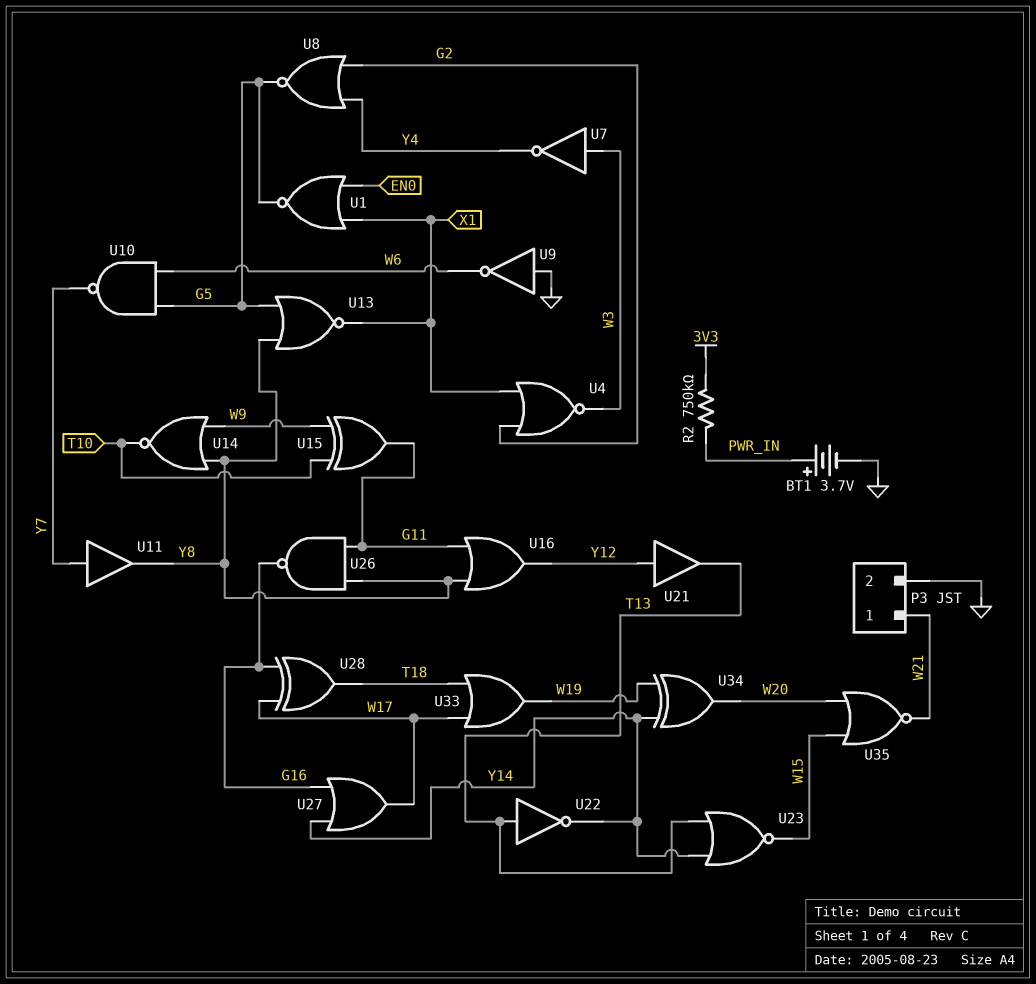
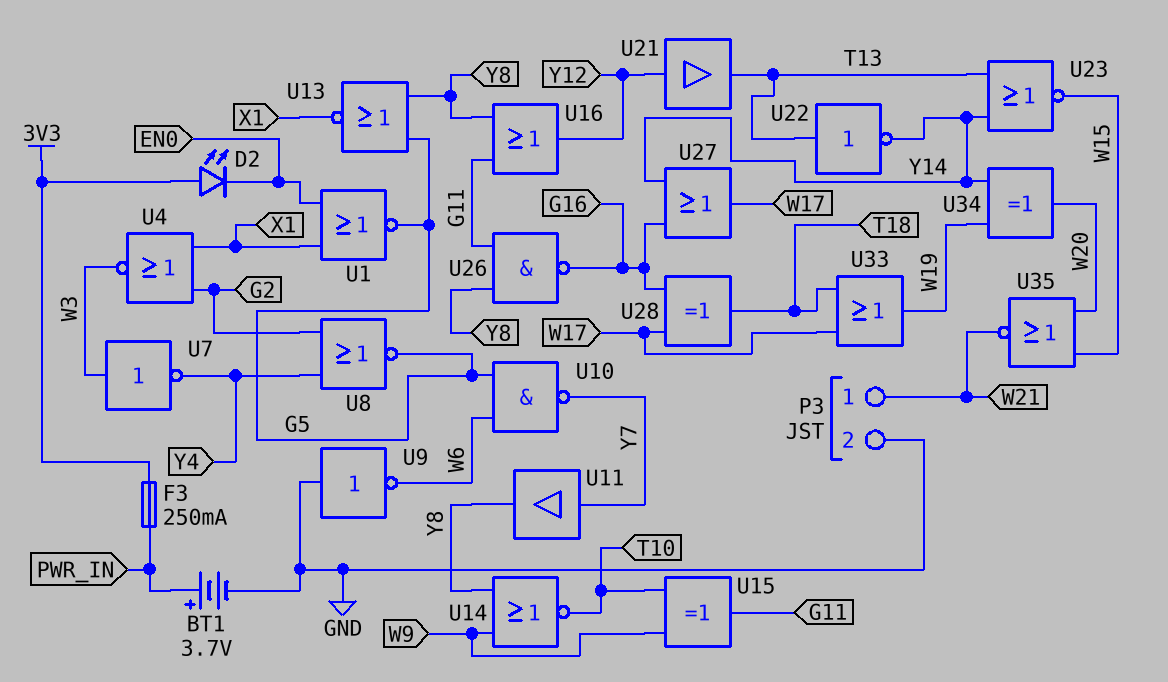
D2: none -> LED (A 3V3, K EN0)
F3: none -> 250mA (3V3, PWR_IN)
R2: 750k (3V3, PWR_IN) -> none

